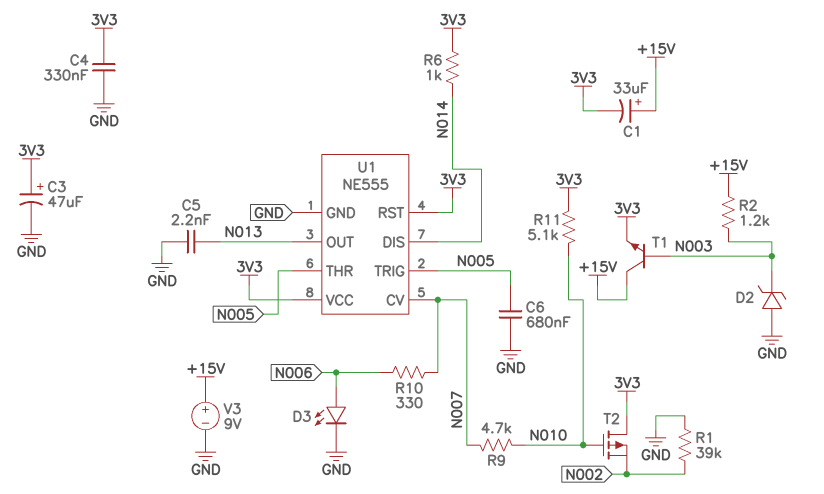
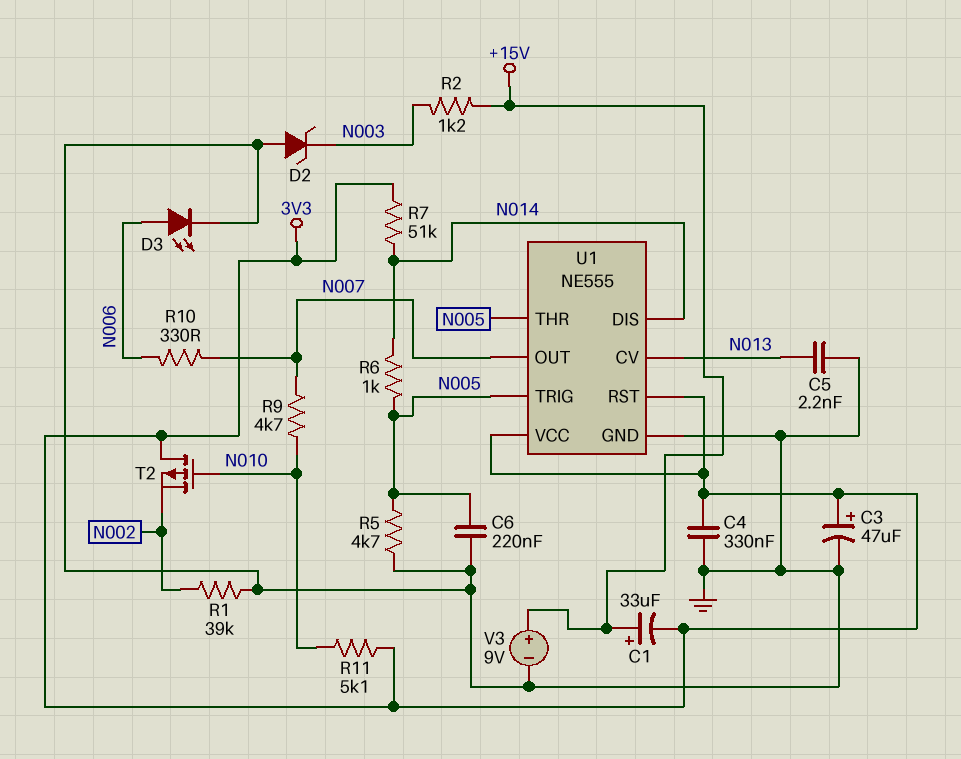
C6: 680nF (GND, N005) -> 220nF (GND, N005)
R5: none -> 4.7k (GND, N005)
R6: 1k (3V3, N014) -> 1k (N005, N014)
R7: none -> 51k (3V3, N014)
T1: NPN (B N003, C +15V, E 3V3) -> none
U1 pin CV: N007 -> N013
U1 pin OUT: N013 -> N007

